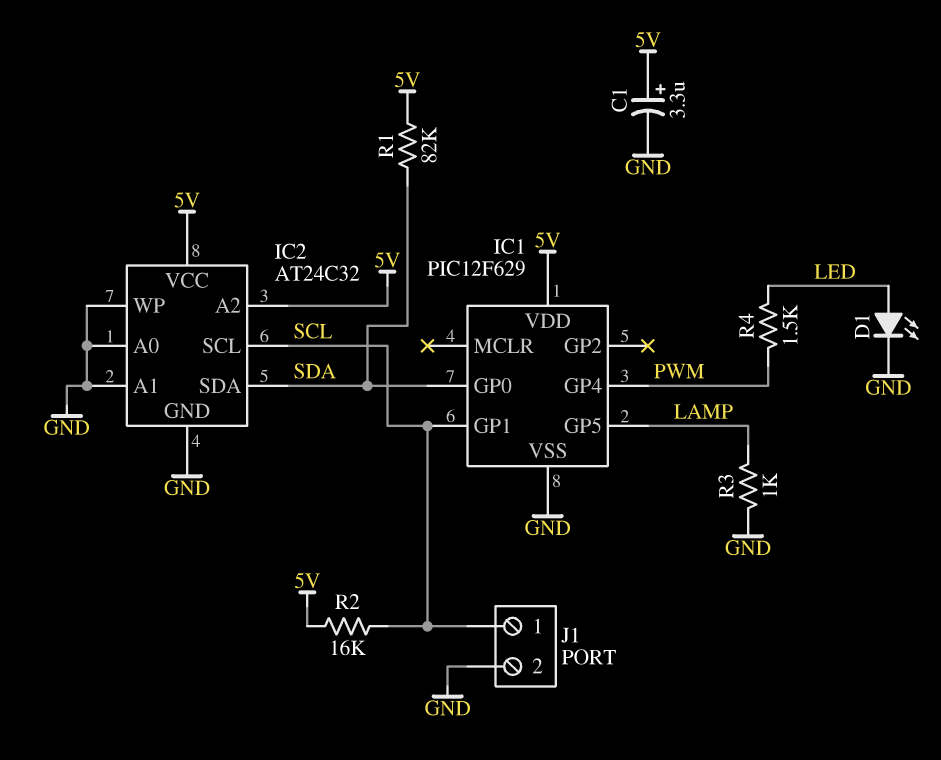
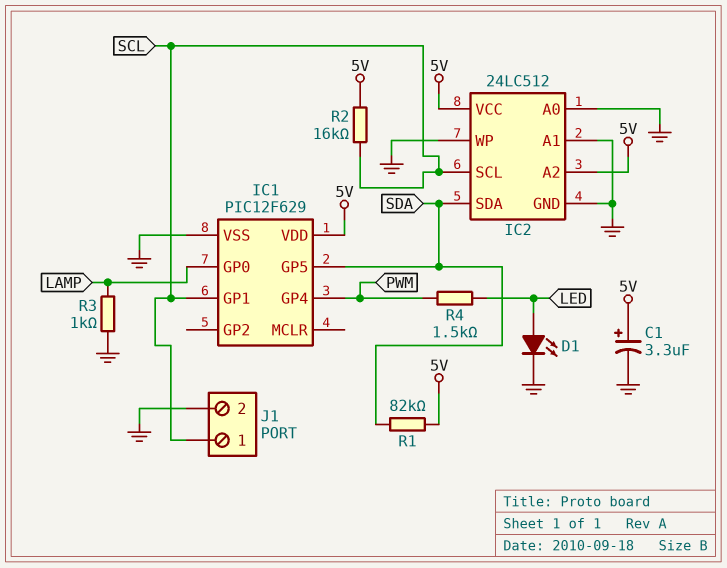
IC1 pin GP0: SDA -> LAMP
IC1 pin GP5: LAMP -> SDA
IC2: AT24C32 -> 24LC512

